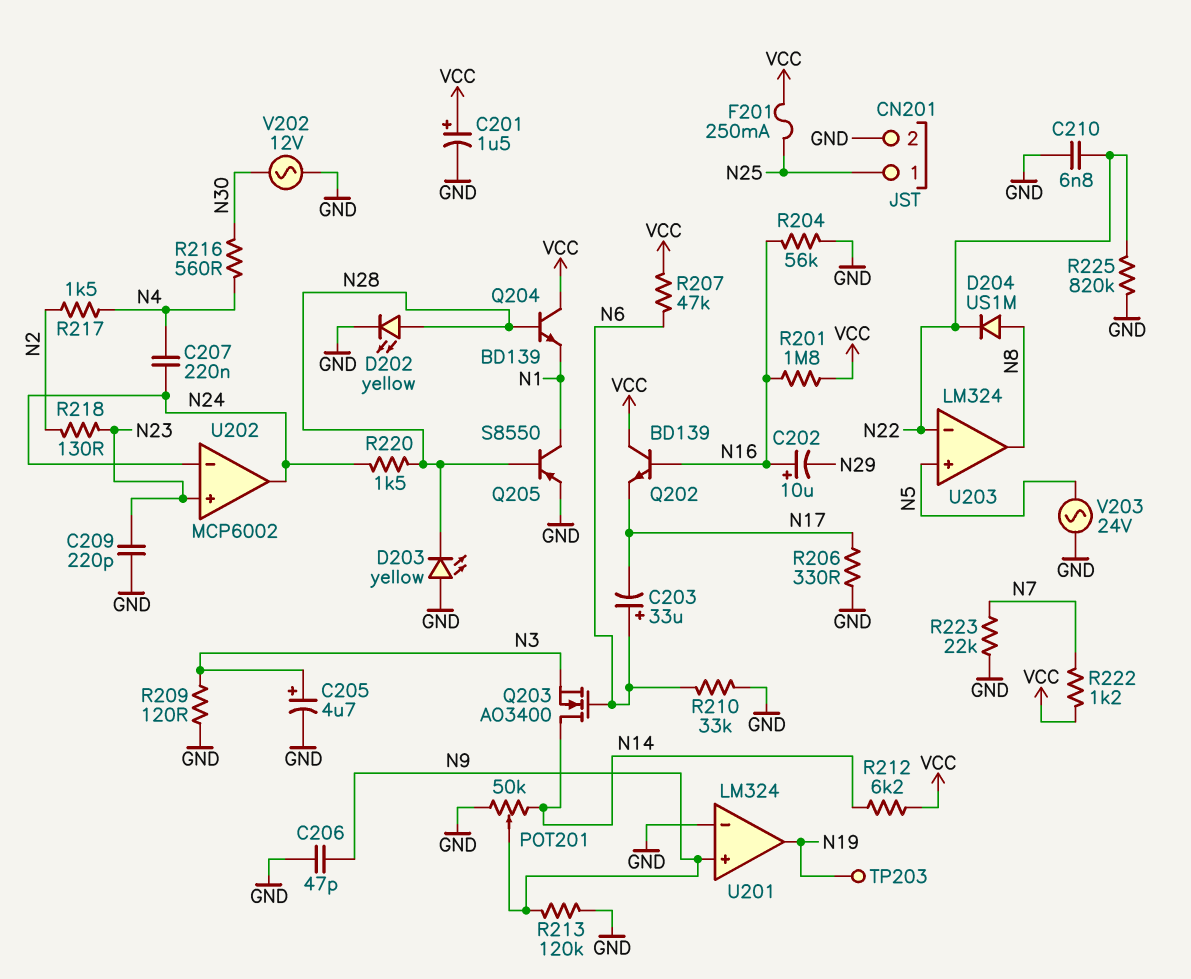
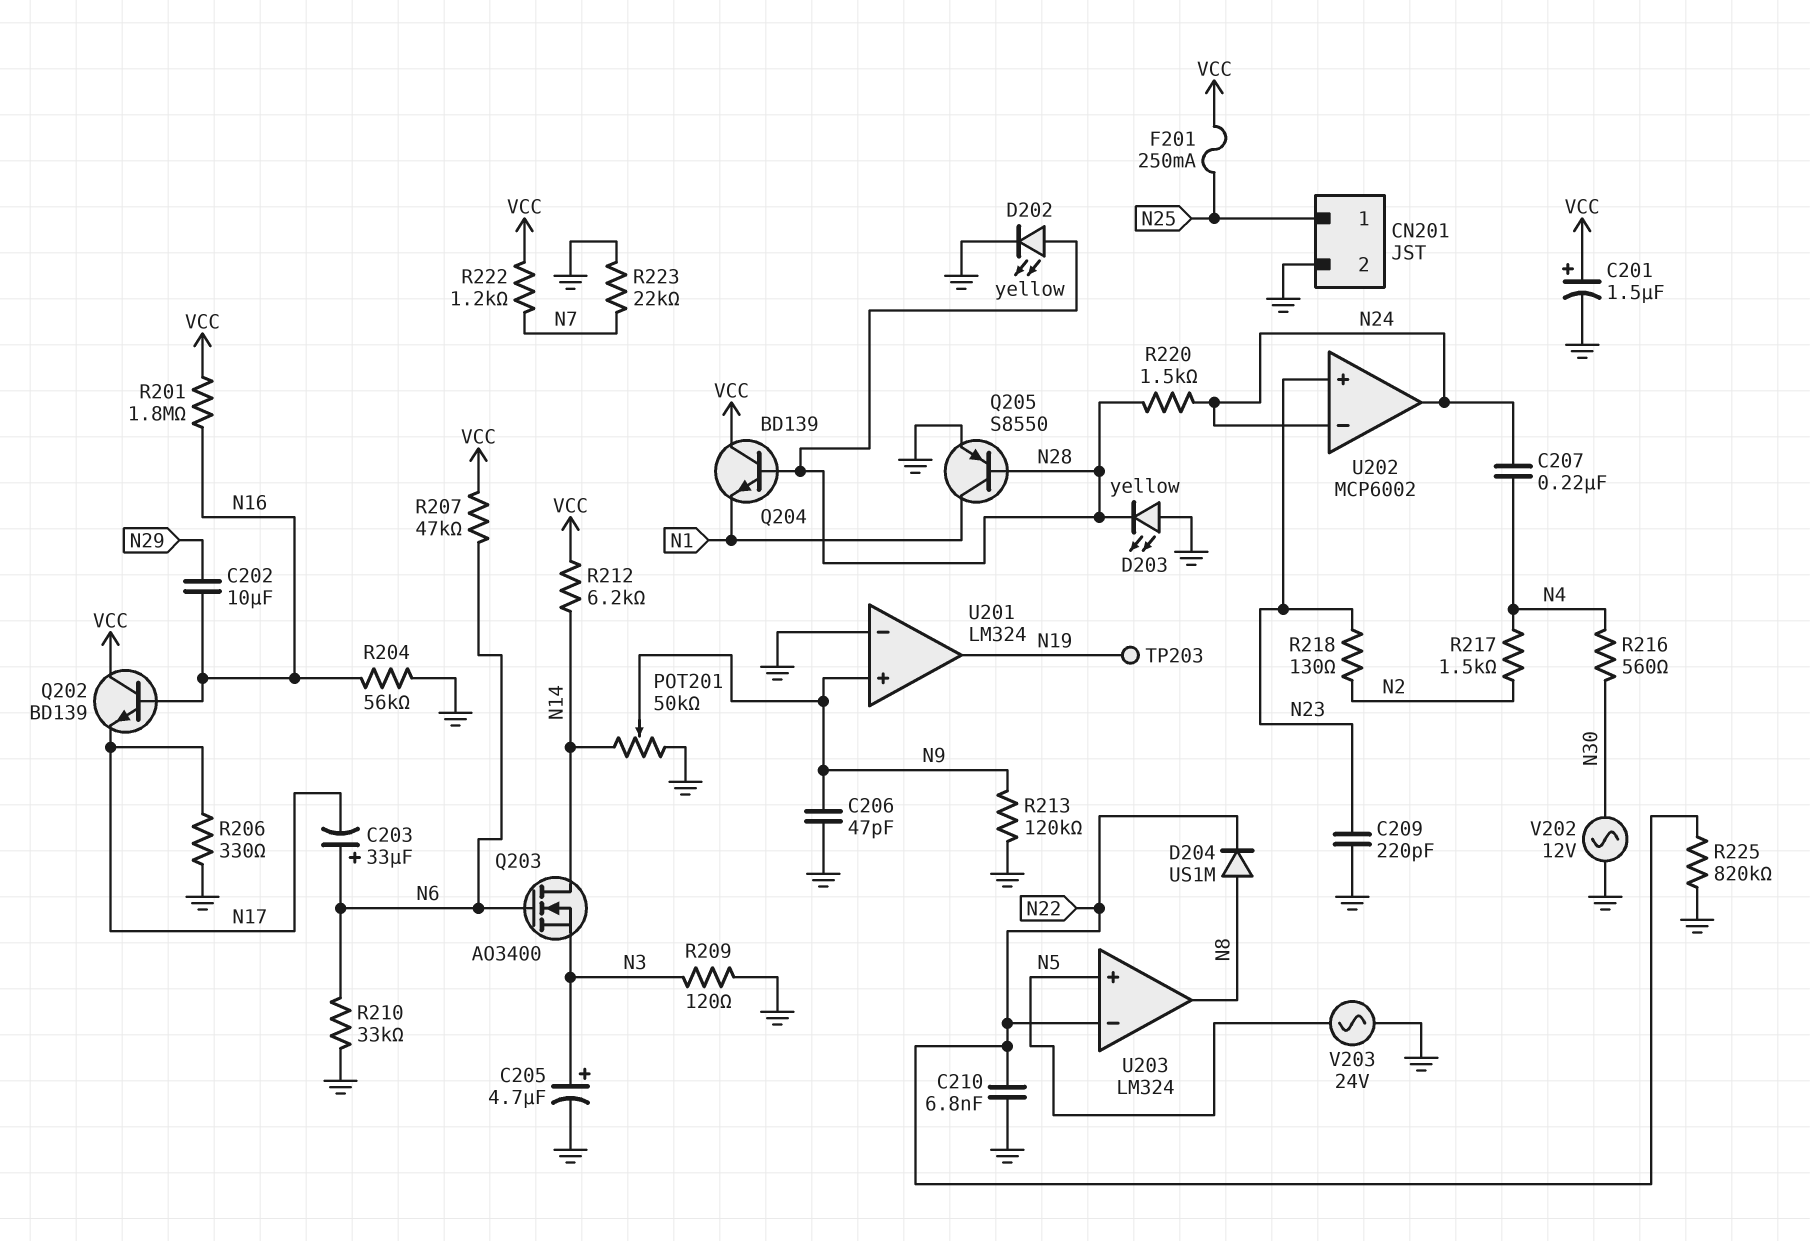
C202: 10uF (plus N16, minus N29) -> 10uF (N16, N29)

